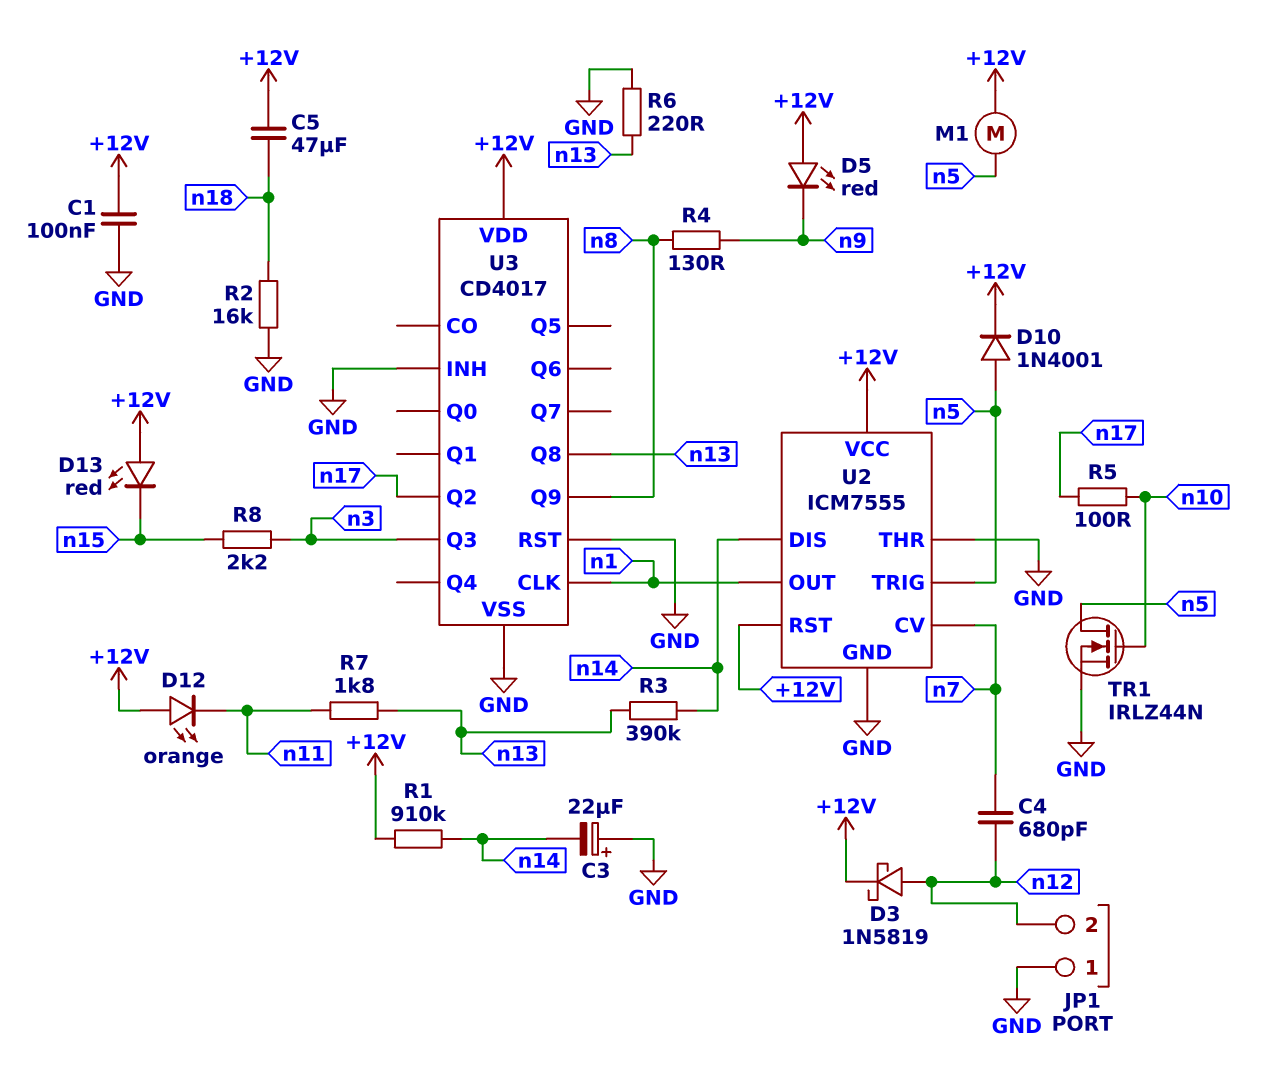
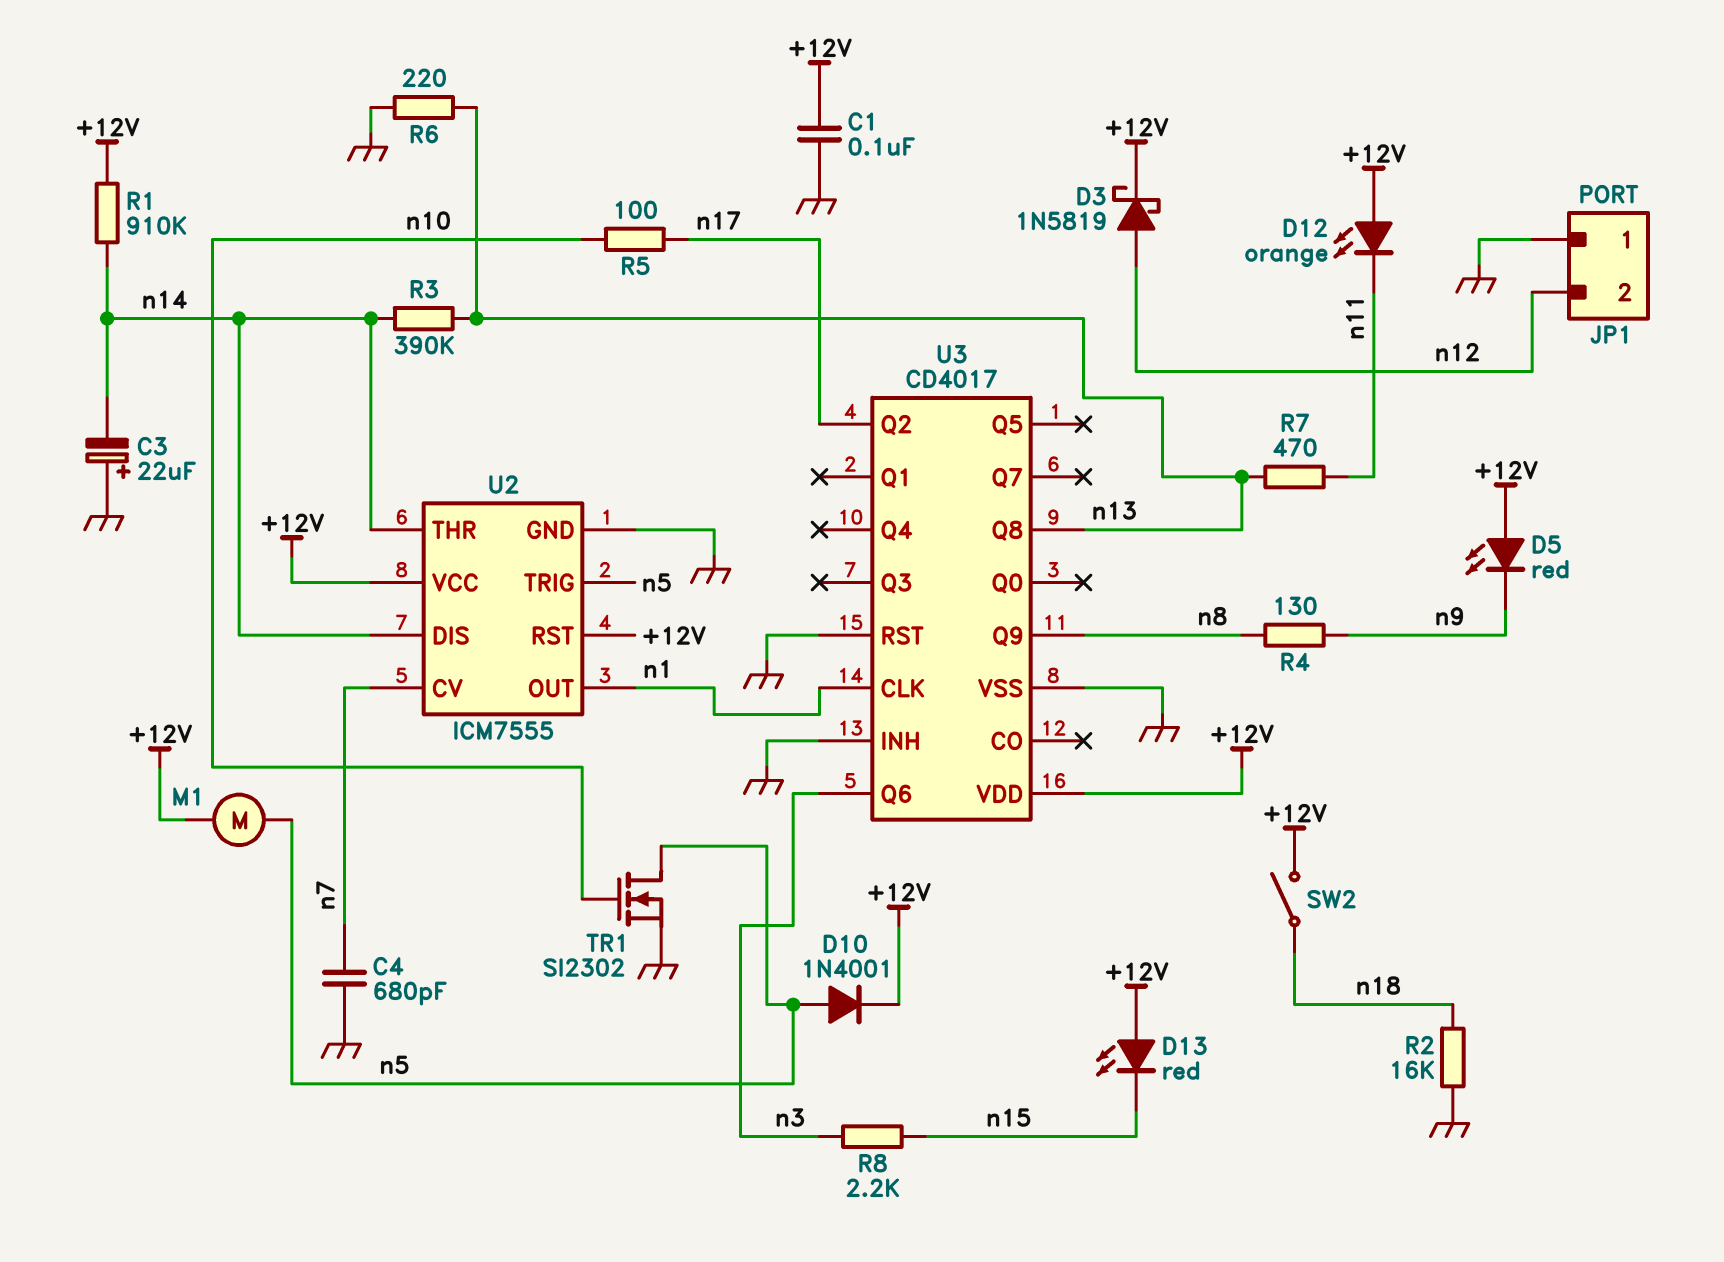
C4: 680pF (n7, n12) -> 680pF (GND, n7)
C5: 47uF (+12V, n18) -> none
R7: 1.8k (n11, n13) -> 470 (n11, n13)
SW2: none -> switch (+12V, n18)
TR1: NMOS IRLZ44N (G n10, D n5, S GND) -> NMOS SI2302 (G n10, D n5, S GND)
U2 pin THR: GND -> n14
U3 pin Q3: n3 -> none
U3 pin Q6: none -> n3

